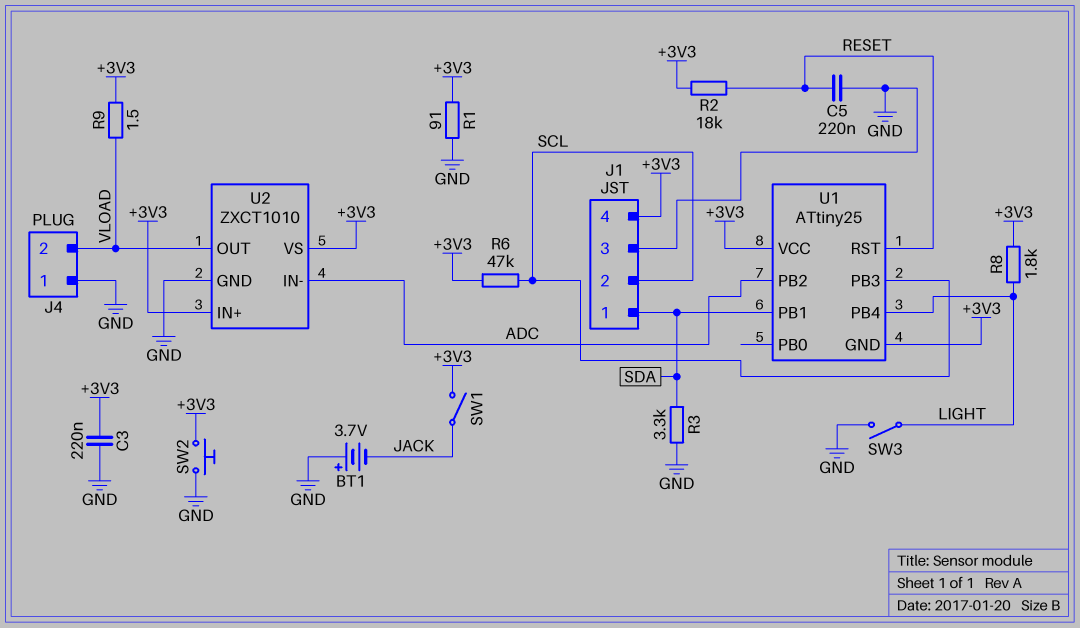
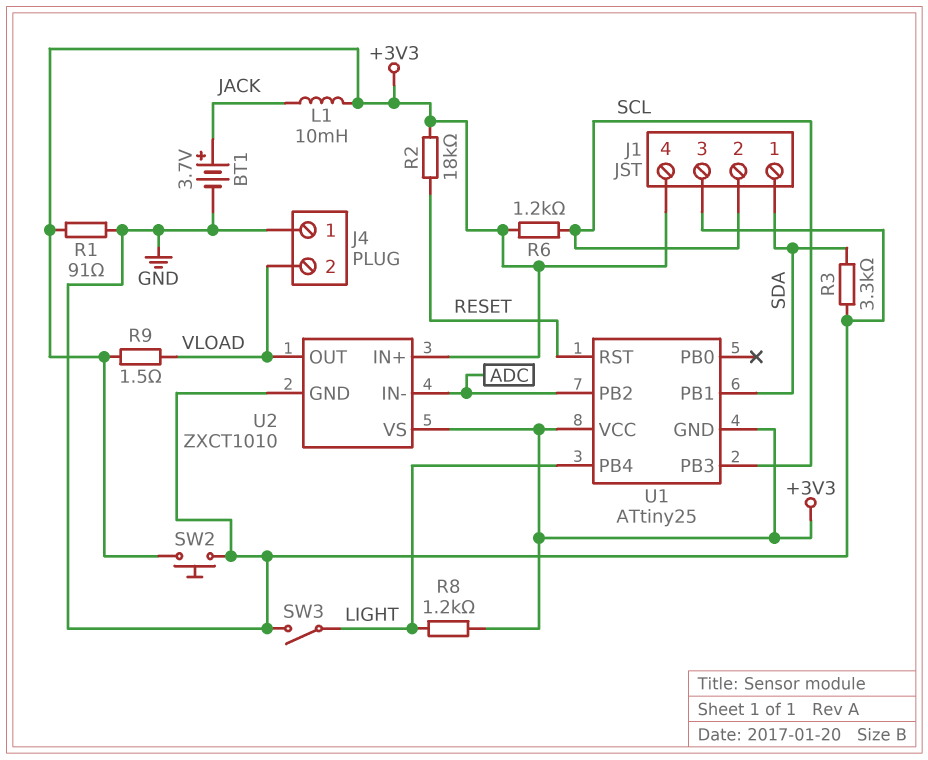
BT1: 3.7V (plus GND, minus JACK) -> 3.7V (plus JACK, minus GND)
C3: 220nF (+3V3, GND) -> none
C5: 220nF (GND, RESET) -> none
L1: none -> 10mH (+3V3, JACK)
R6: 47k (+3V3, SCL) -> 1.2k (+3V3, SCL)
R8: 1.8k (+3V3, LIGHT) -> 1.2k (+3V3, LIGHT)
SW1: switch (+3V3, JACK) -> none

